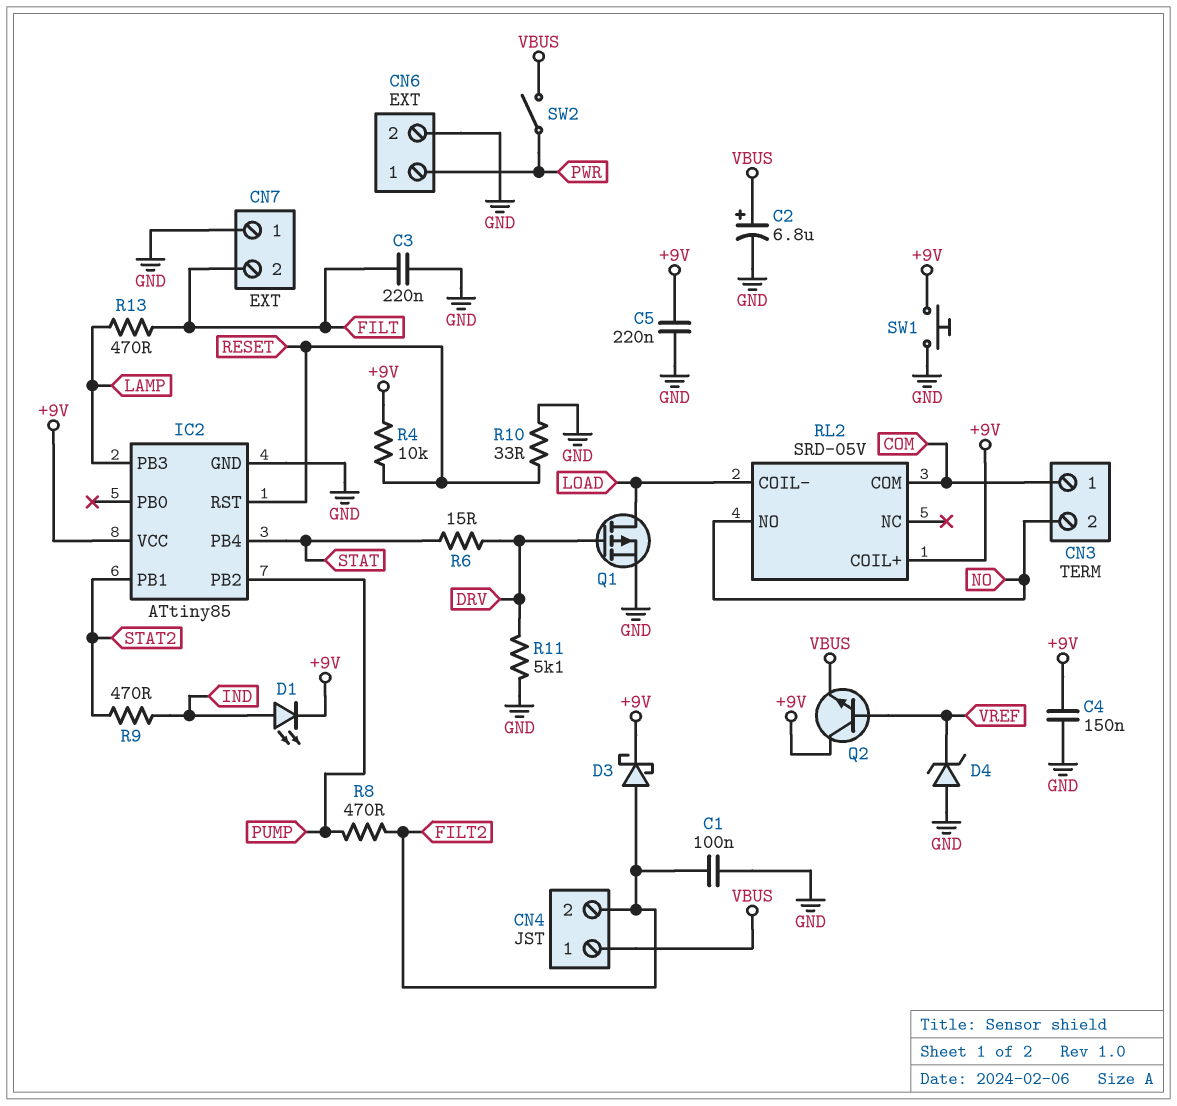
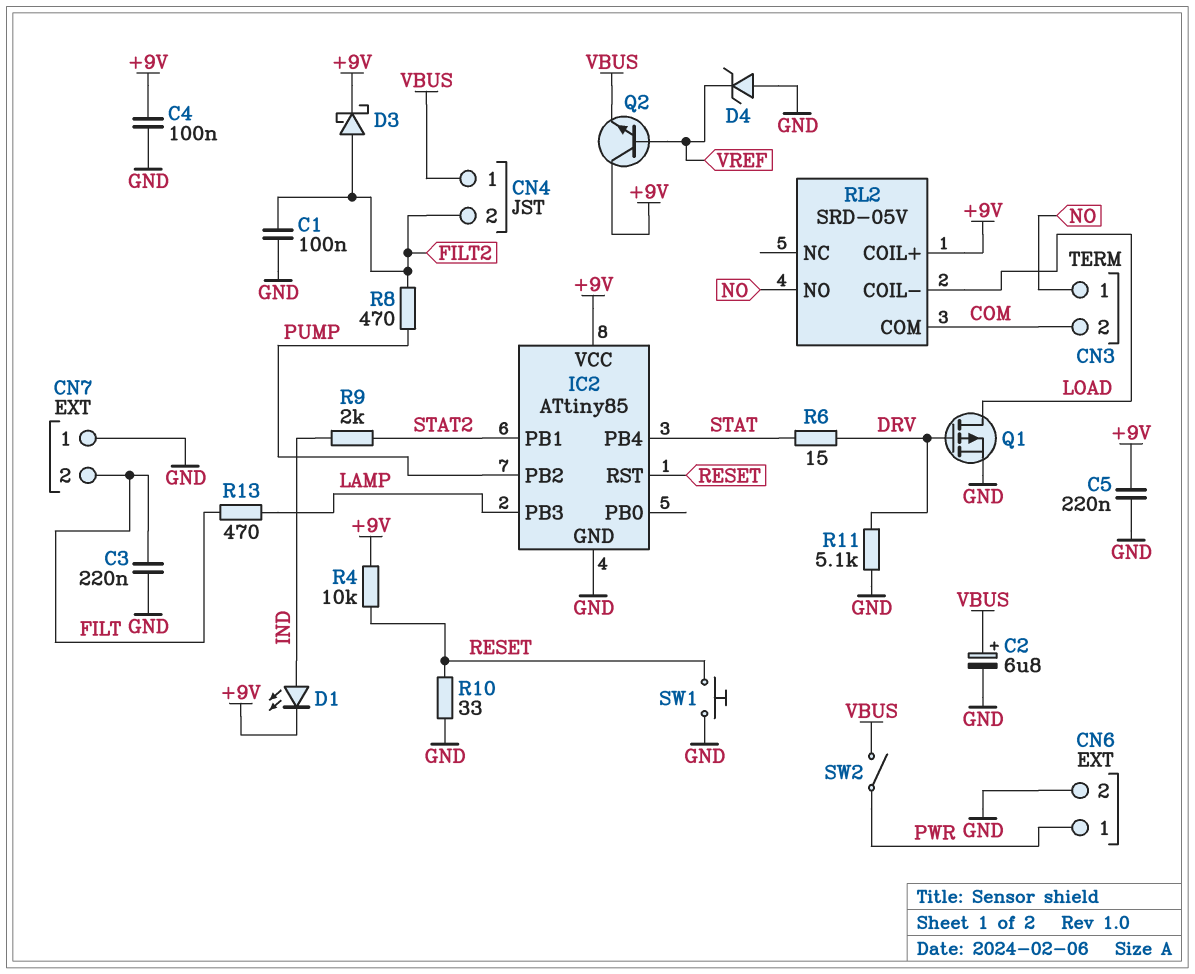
C4: 150nF (+9V, GND) -> 100nF (+9V, GND)
CN3 pin 1: COM -> NO
CN3 pin 2: NO -> COM
R9: 470 (IND, STAT2) -> 2k (IND, STAT2)
SW1: button (+9V, GND) -> button (GND, RESET)

